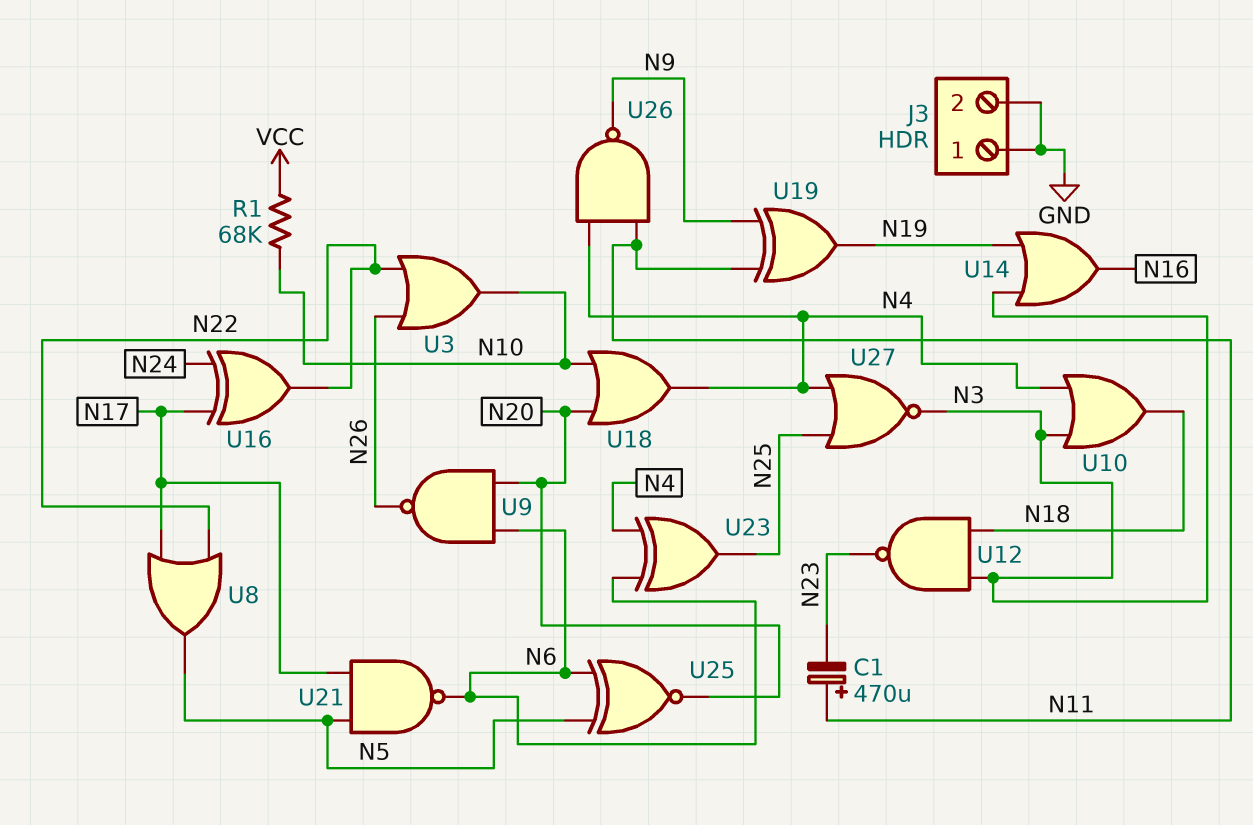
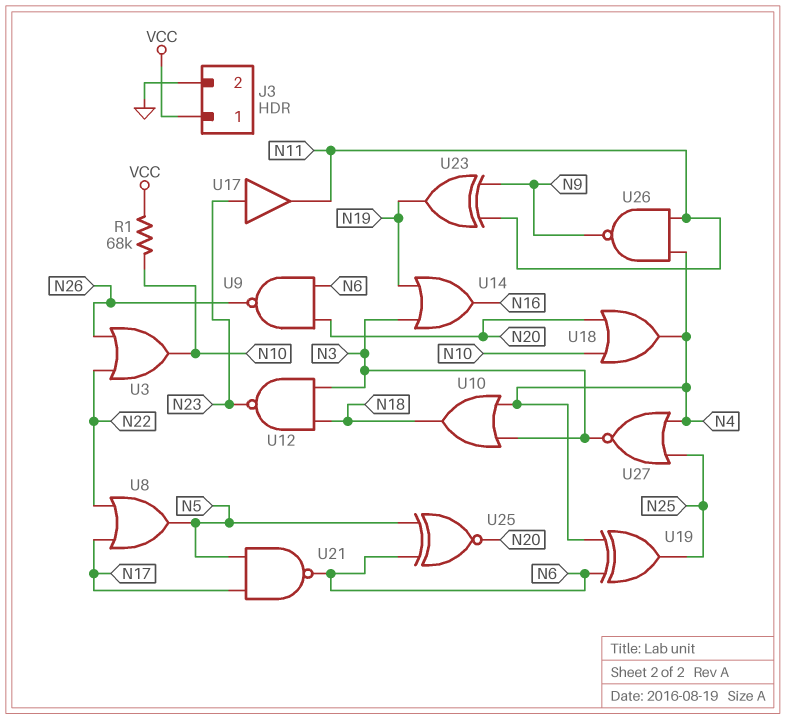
C1: 470uF (plus N11, minus N23) -> none
J3 pin 1: GND -> VCC
U16: XOR (in N17, in N24, out N22) -> none
U17: none -> buffer (in N23, out N11)
U19: XOR (in N9, in N11, out N19) -> XOR (in N4, in N6, out N25)
U23: XOR (in N4, in N6, out N25) -> XOR (in N9, in N11, out N19)

